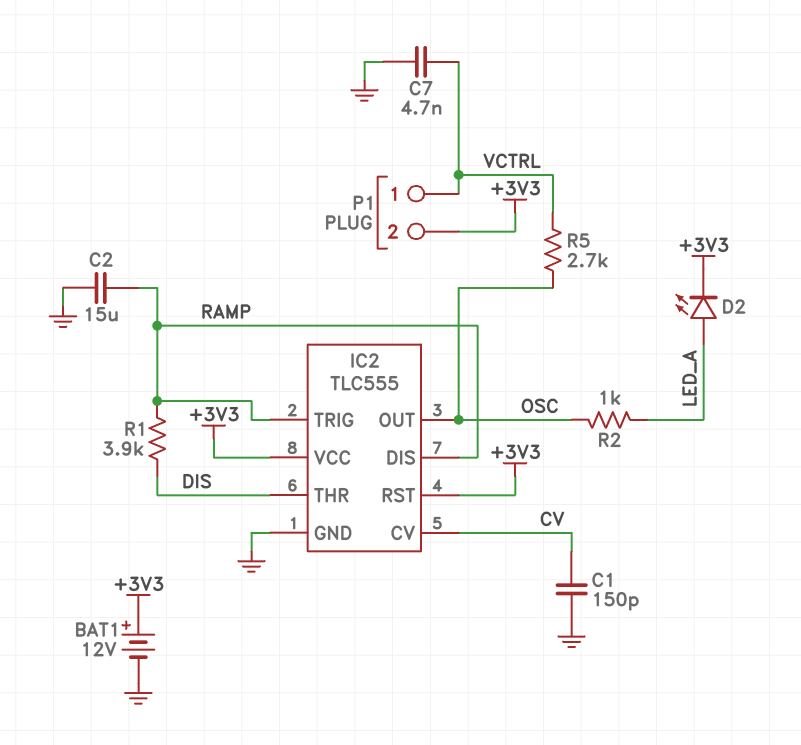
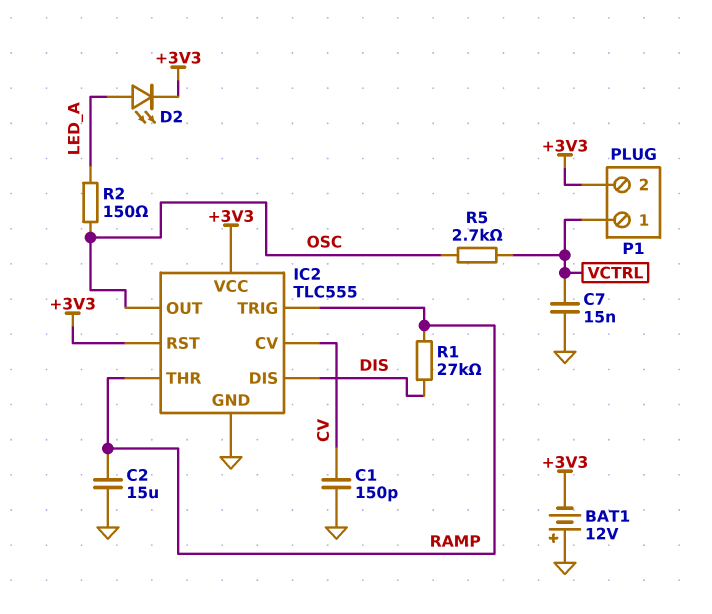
BAT1: 12V (plus +3V3, minus GND) -> 12V (plus GND, minus +3V3)
C7: 4.7nF (GND, VCTRL) -> 15nF (GND, VCTRL)
IC2 pin DIS: RAMP -> DIS
IC2 pin THR: DIS -> RAMP
R1: 3.9k (DIS, RAMP) -> 27k (DIS, RAMP)
R2: 1k (LED_A, OSC) -> 150 (LED_A, OSC)

